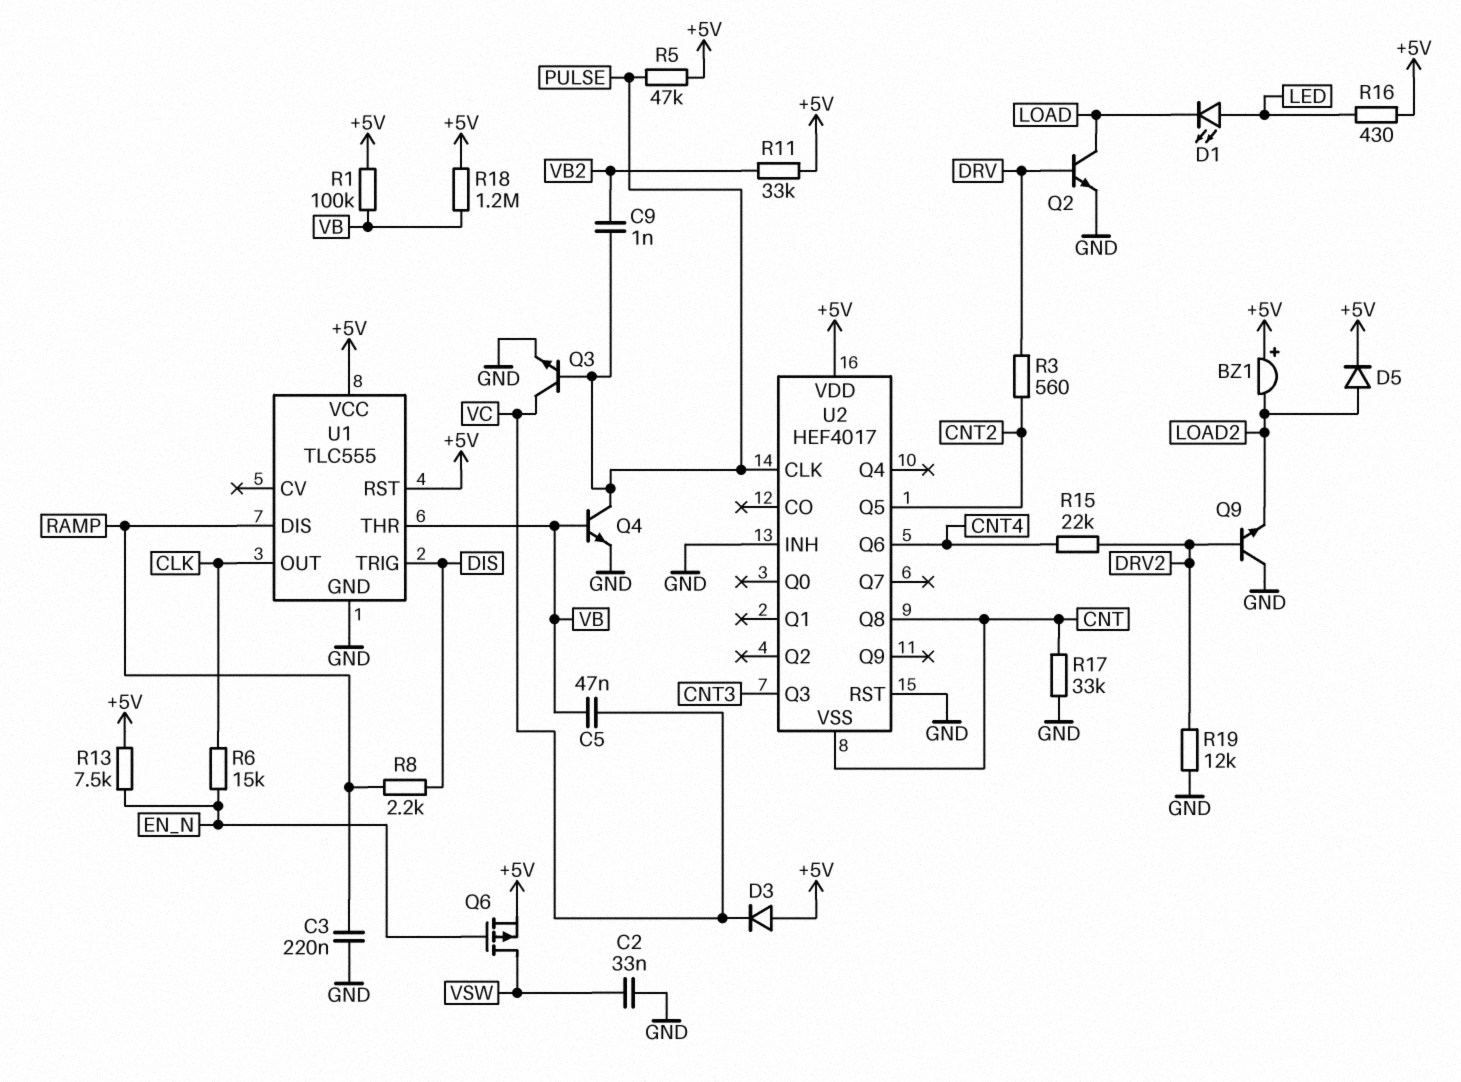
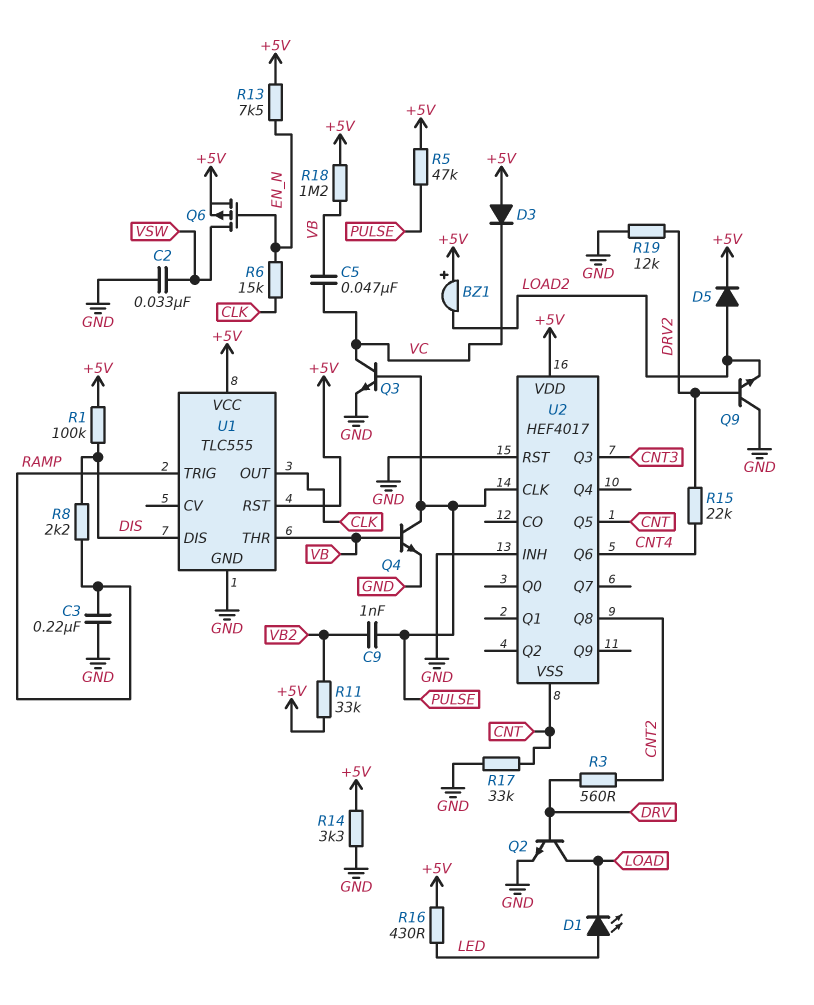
R1: 100k (+5V, VB) -> 100k (+5V, DIS)
R14: none -> 3.3k (+5V, GND)
U1 pin DIS: RAMP -> DIS
U1 pin TRIG: DIS -> RAMP
U2 pin Q5: CNT2 -> CNT
U2 pin Q8: CNT -> CNT2

